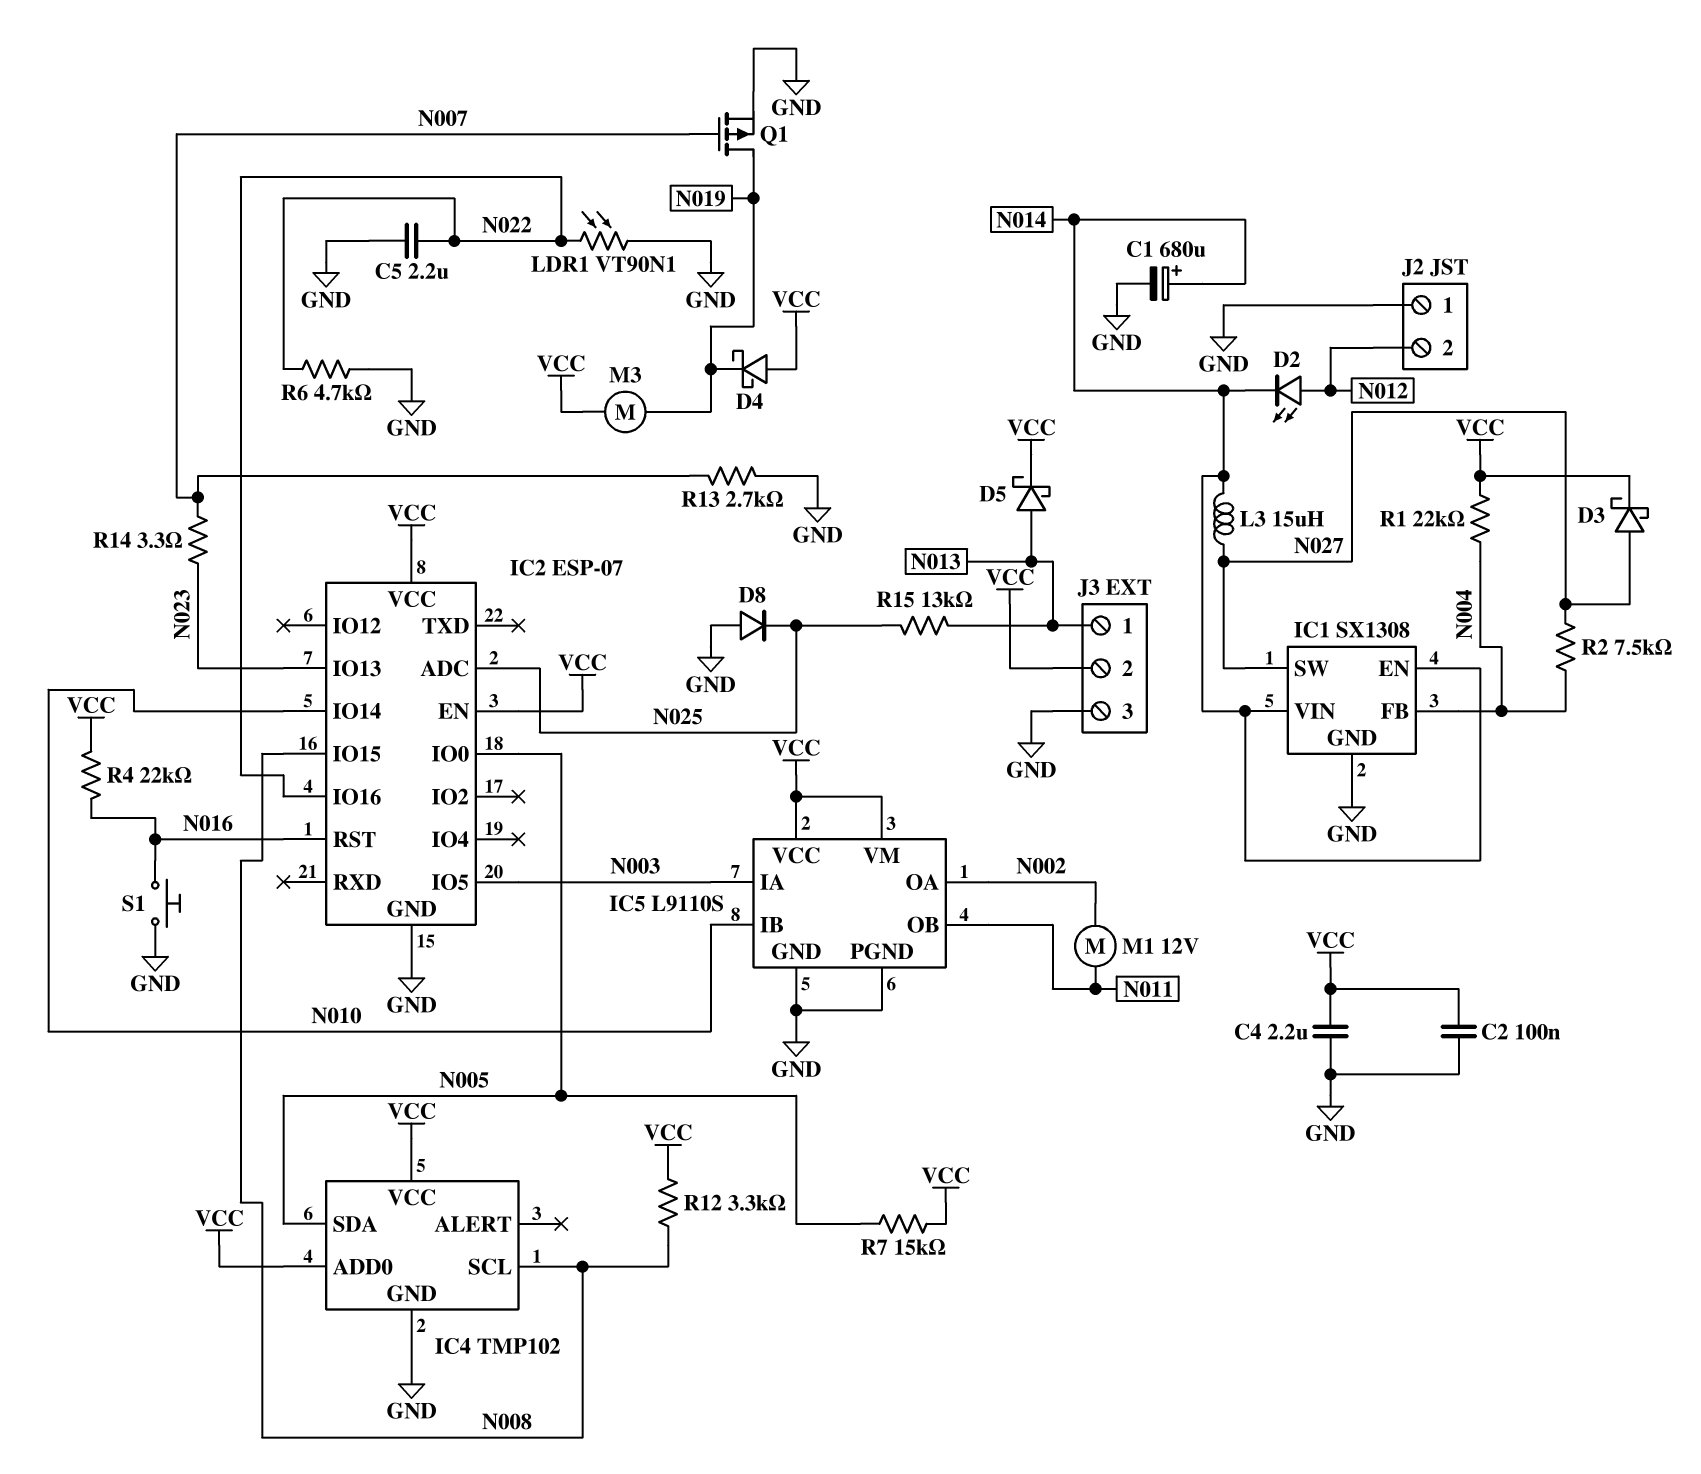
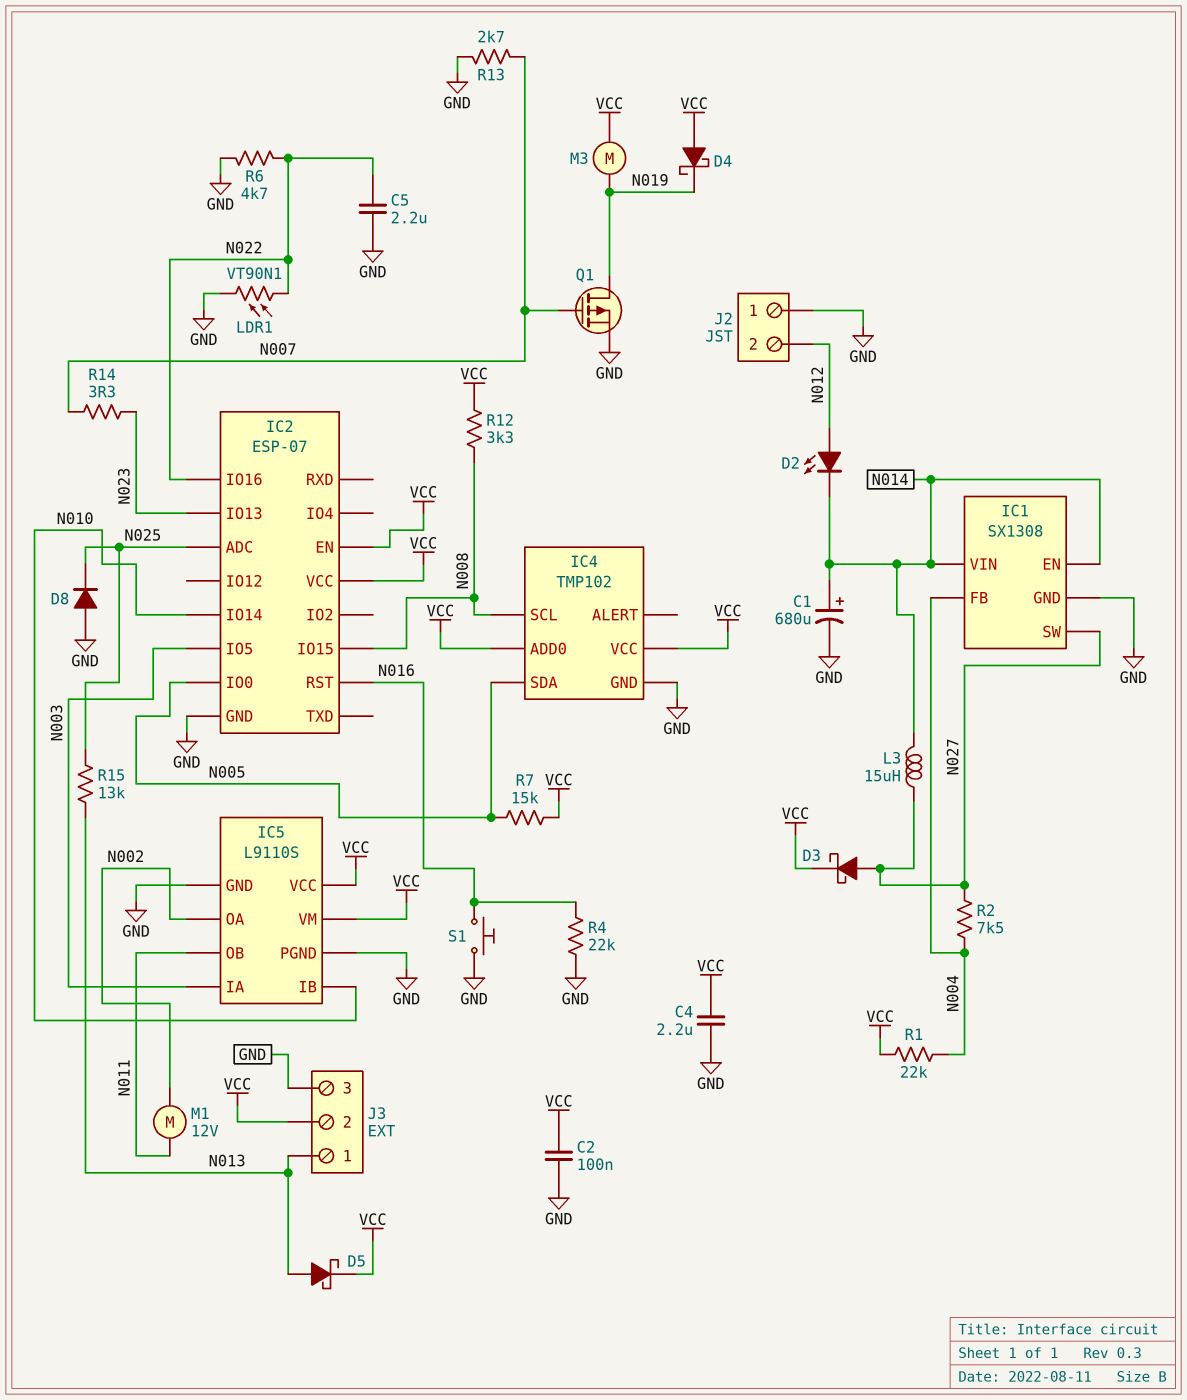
R4: 22k (N016, VCC) -> 22k (GND, N016)

